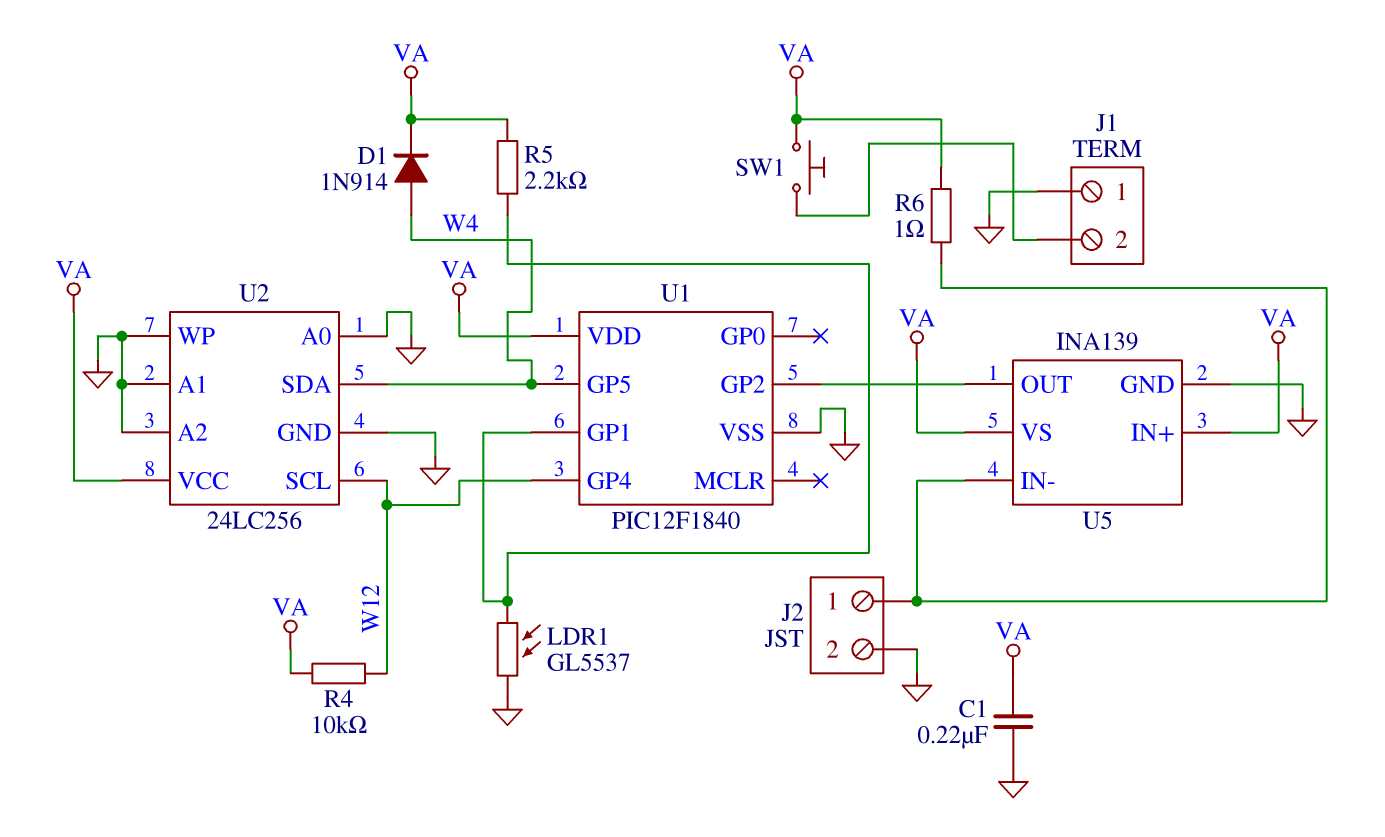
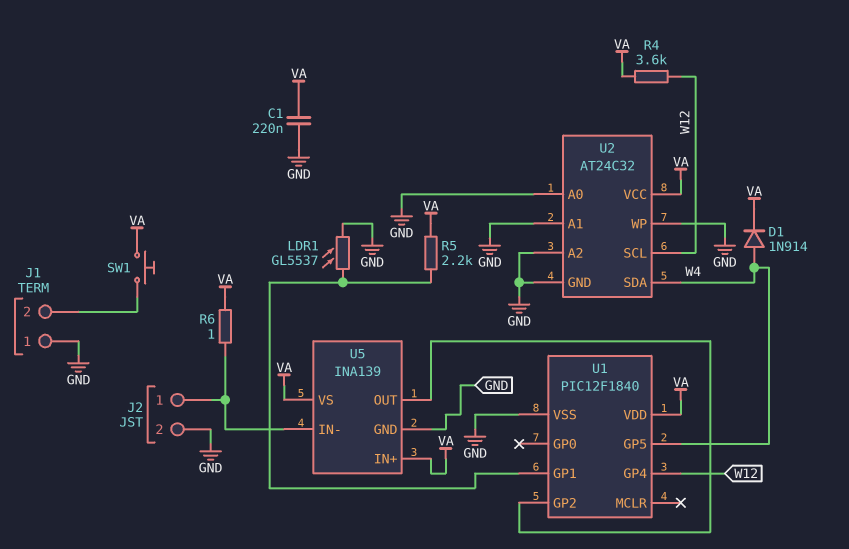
R4: 10k (VA, W12) -> 3.6k (VA, W12)
U2: 24LC256 -> AT24C32

